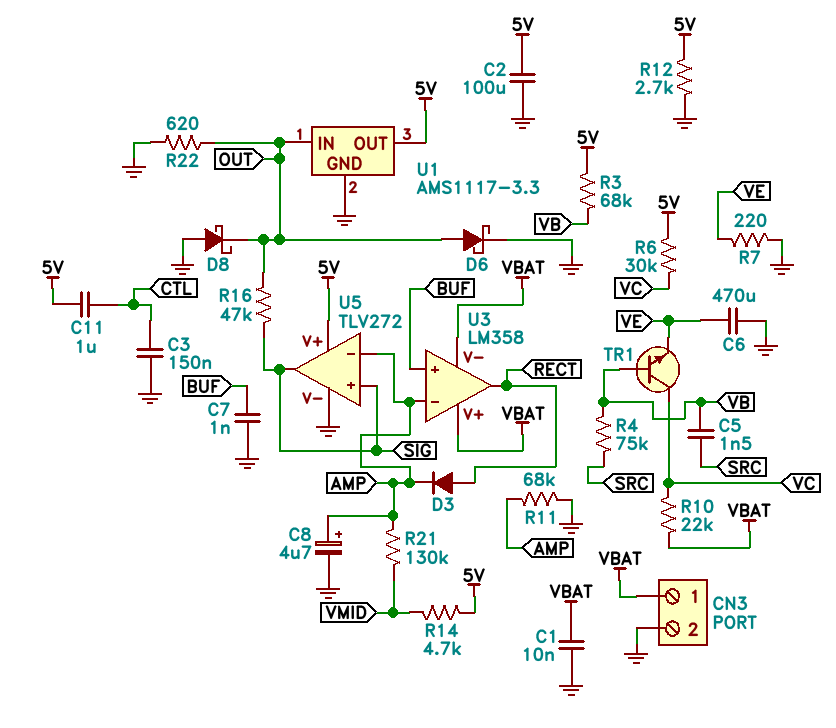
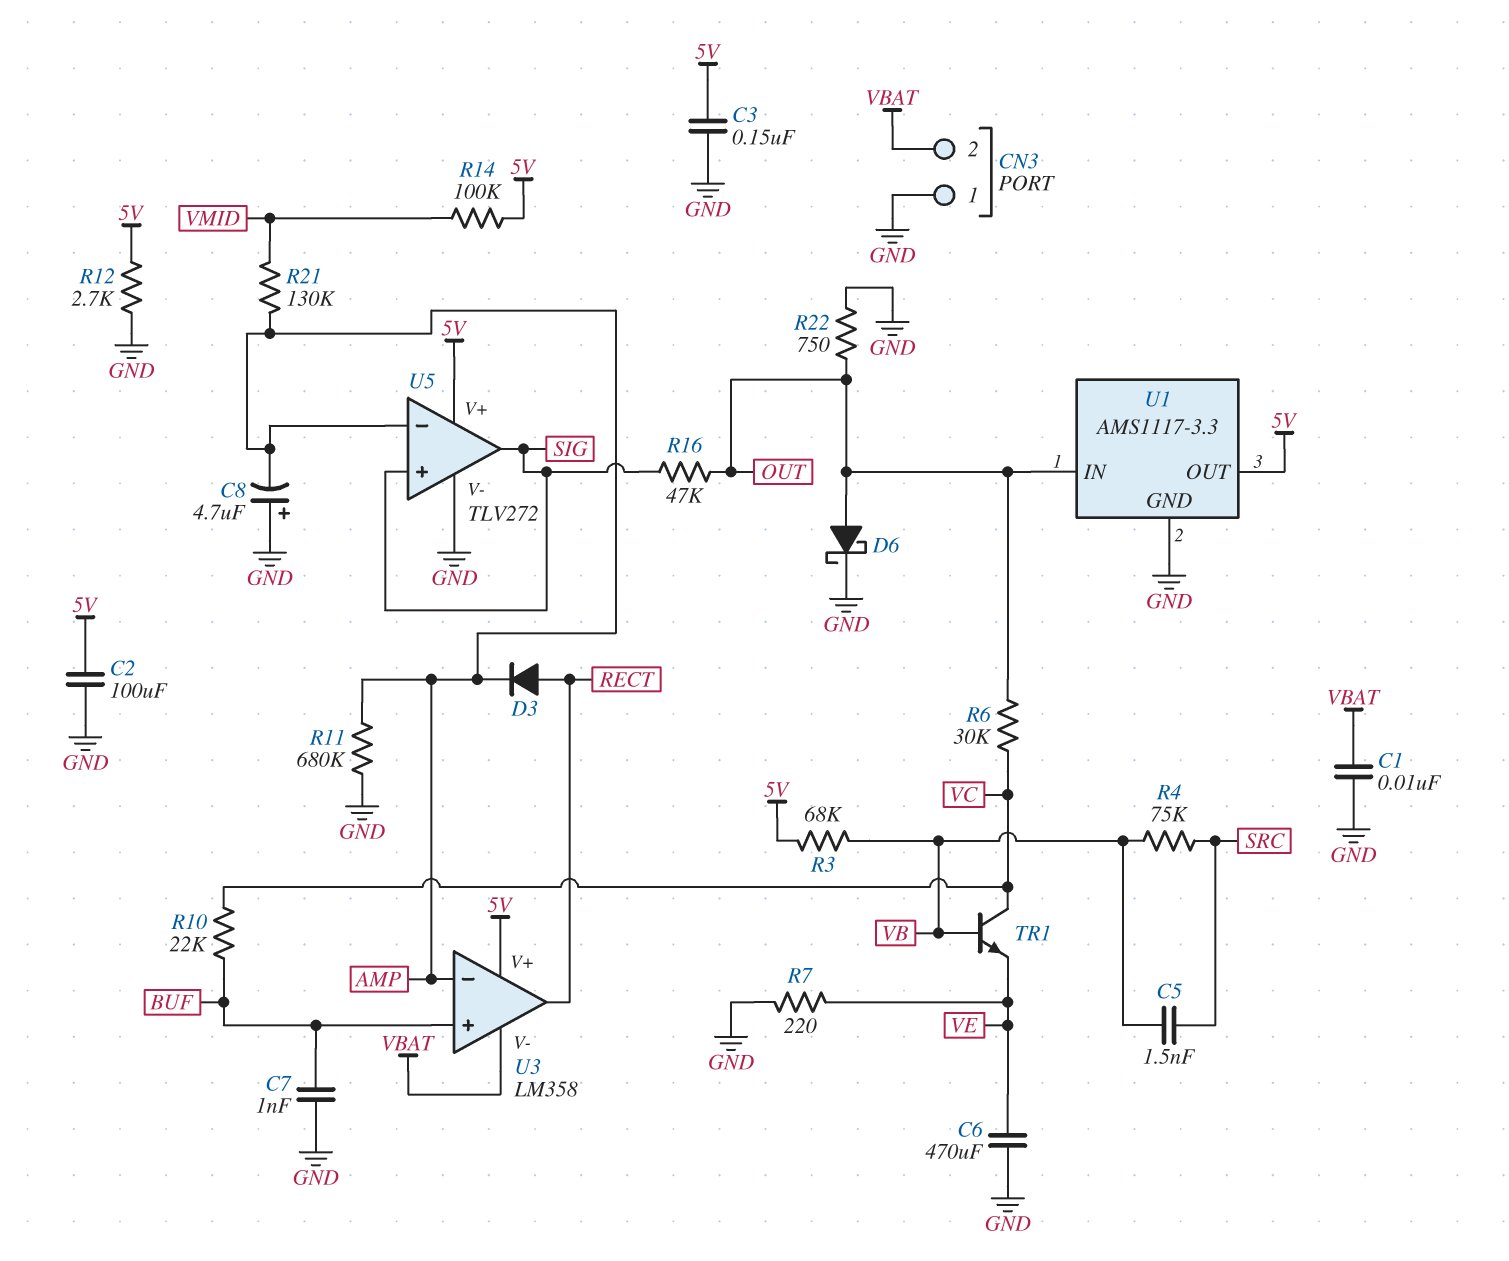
C3: 150nF (CTL, GND) -> 150nF (5V, GND)
C8: 4.7uF (plus AMP, minus GND) -> 4.7uF (plus GND, minus AMP)
C11: 1uF (5V, CTL) -> none
CN3 pin 1: VBAT -> GND
CN3 pin 2: GND -> VBAT
D8: schottky (A GND, K OUT) -> none
R6: 30k (5V, VC) -> 30k (OUT, VC)
R10: 22k (VBAT, VC) -> 22k (BUF, VC)
R11: 68k (AMP, GND) -> 680k (AMP, GND)
R14: 4.7k (5V, VMID) -> 100k (5V, VMID)
R22: 620 (GND, OUT) -> 750 (GND, OUT)
U3 pin V+: VBAT -> 5V

